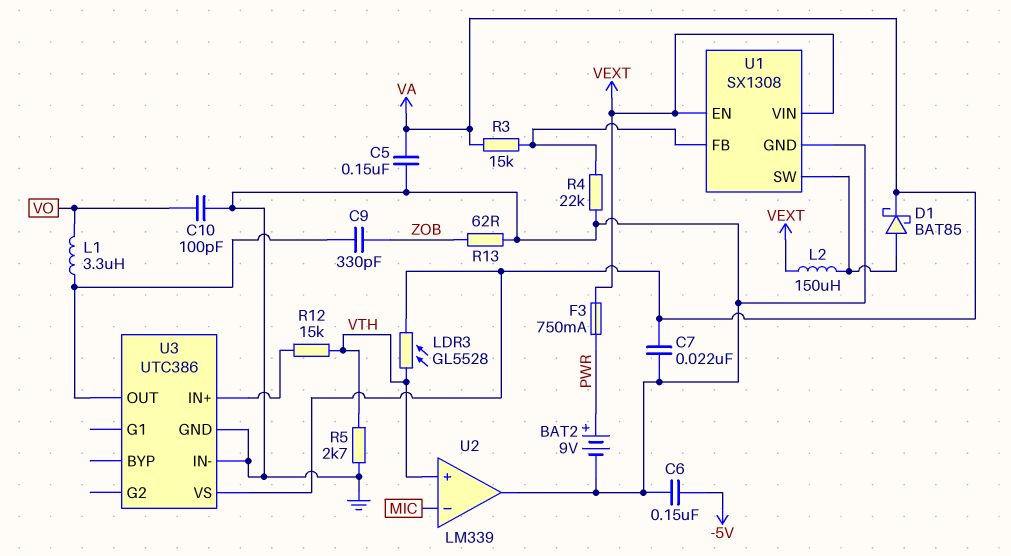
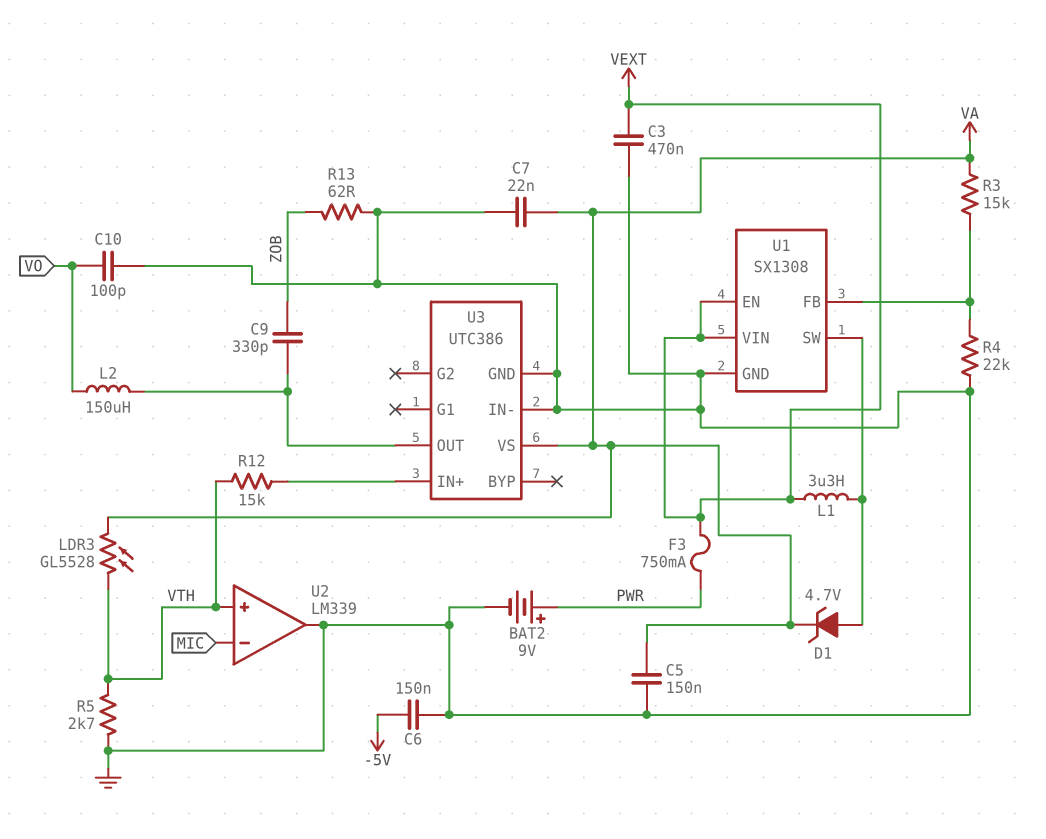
C3: none -> 470nF (GND, VEXT)
D1: schottky BAT85 (A U1/SW, K VA) -> zener 4.7V (A U1/SW, K VA)
L1: 3.3uH (U3/OUT, VO) -> 3.3uH (U1/SW, VEXT)
L2: 150uH (U1/SW, VEXT) -> 150uH (U3/OUT, VO)

